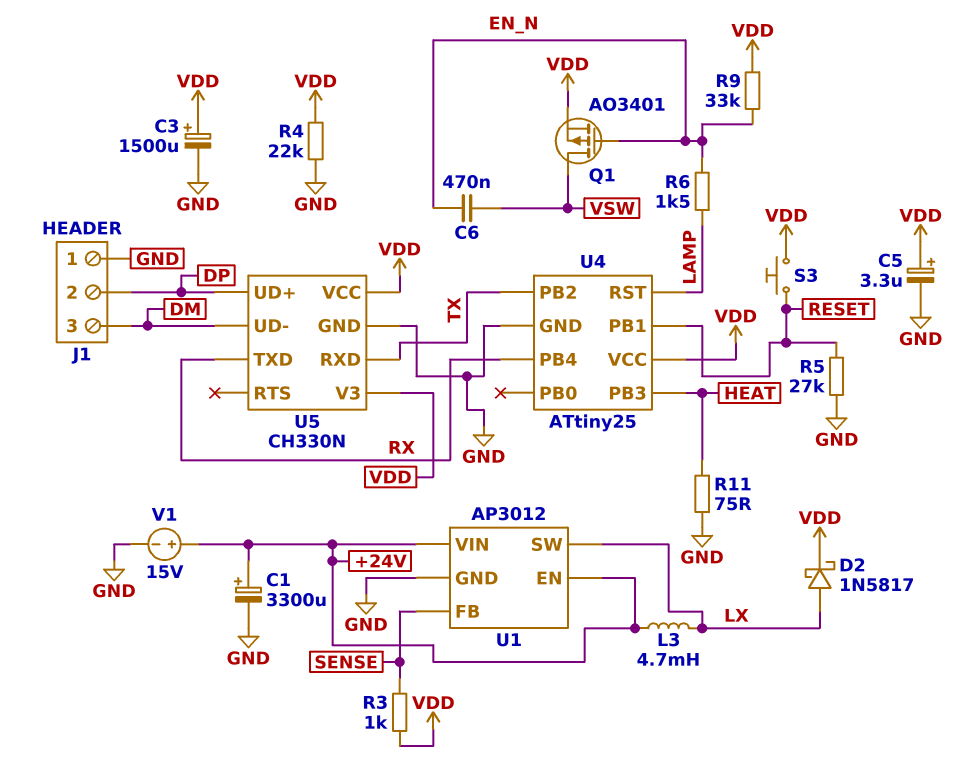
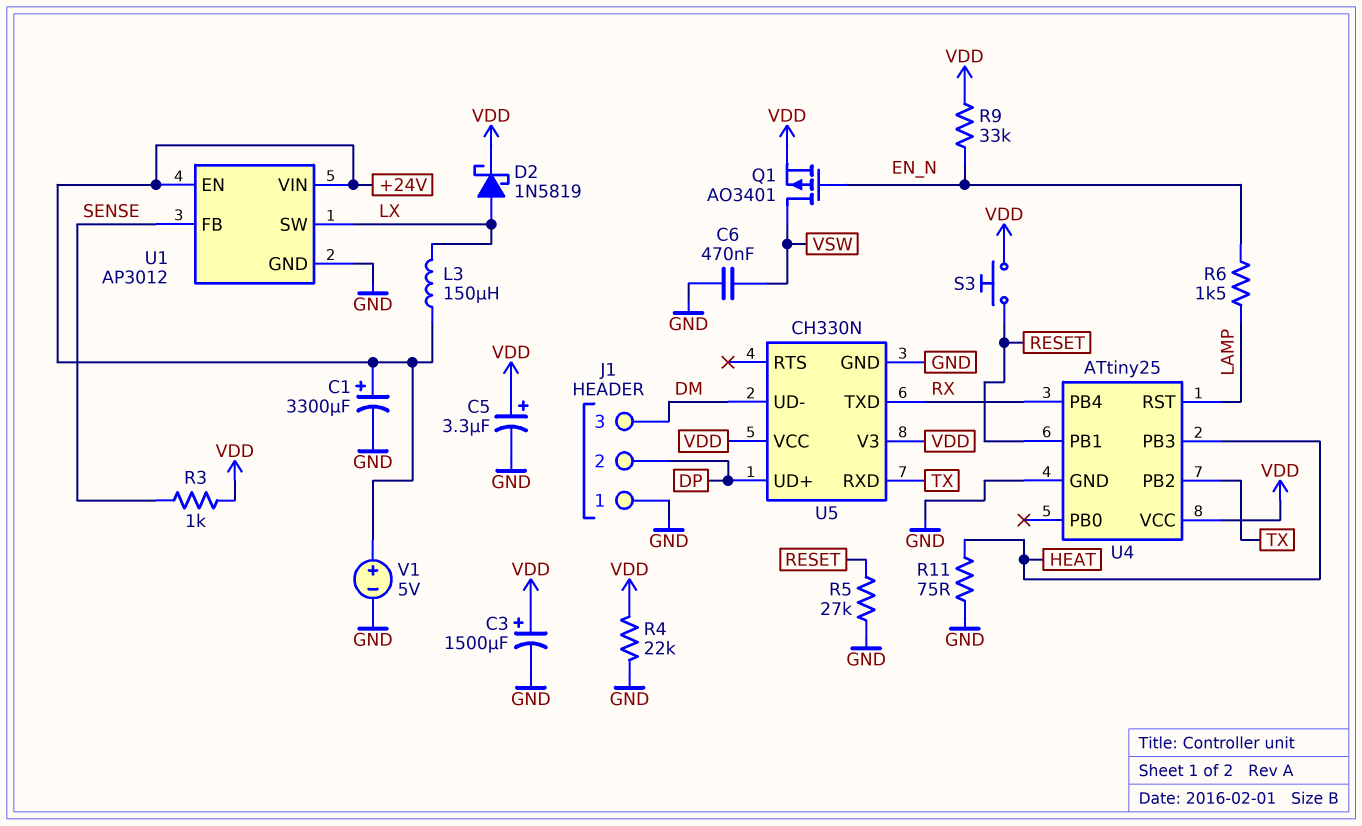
C6: 470nF (EN_N, VSW) -> 470nF (GND, VSW)
D2: schottky 1N5817 (A LX, K VDD) -> schottky 1N5819 (A LX, K VDD)
L3: 4.7mH (+24V, LX) -> 150uH (+24V, LX)
V1: 15V (plus +24V, minus GND) -> 5V (plus +24V, minus GND)

